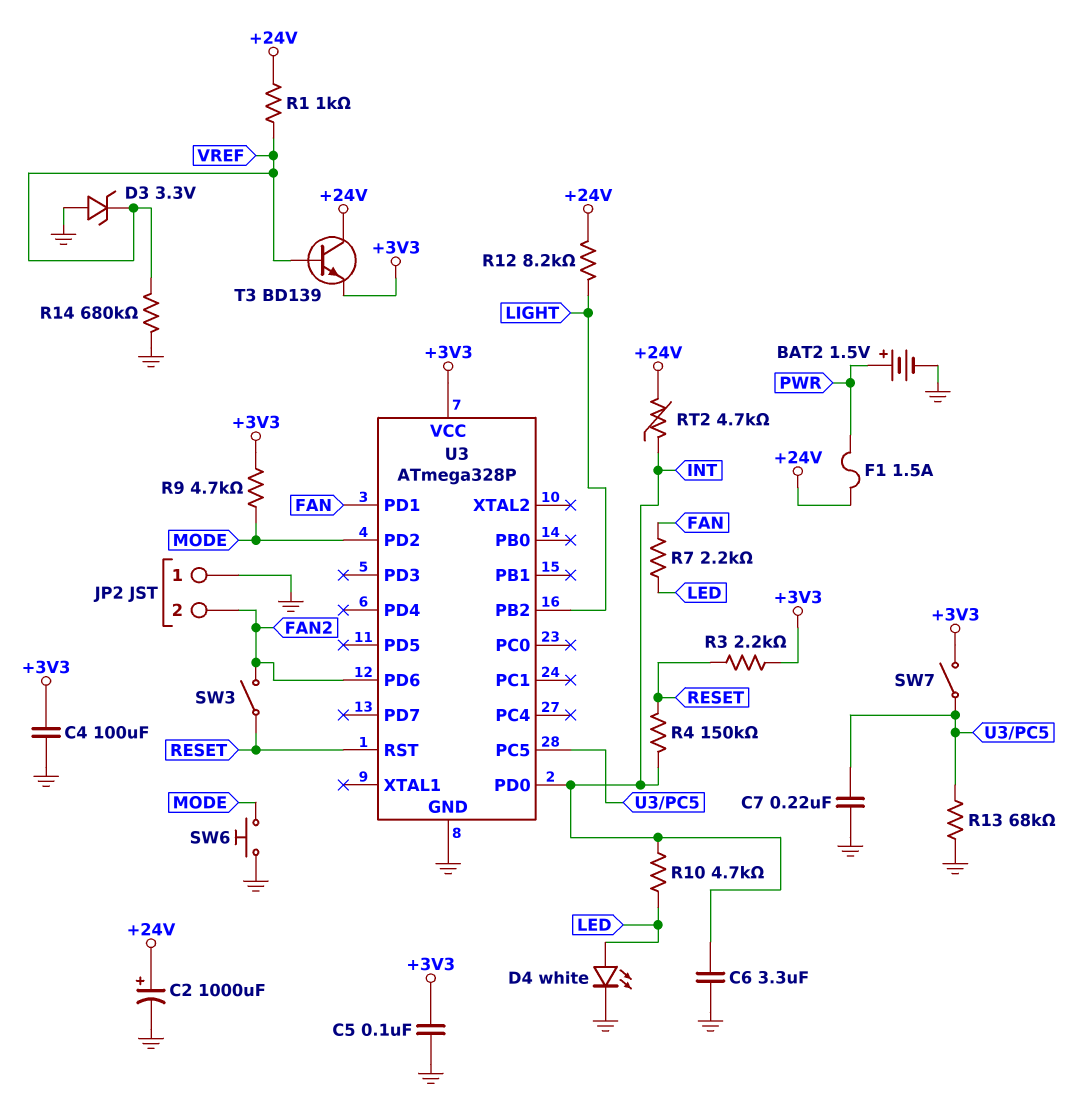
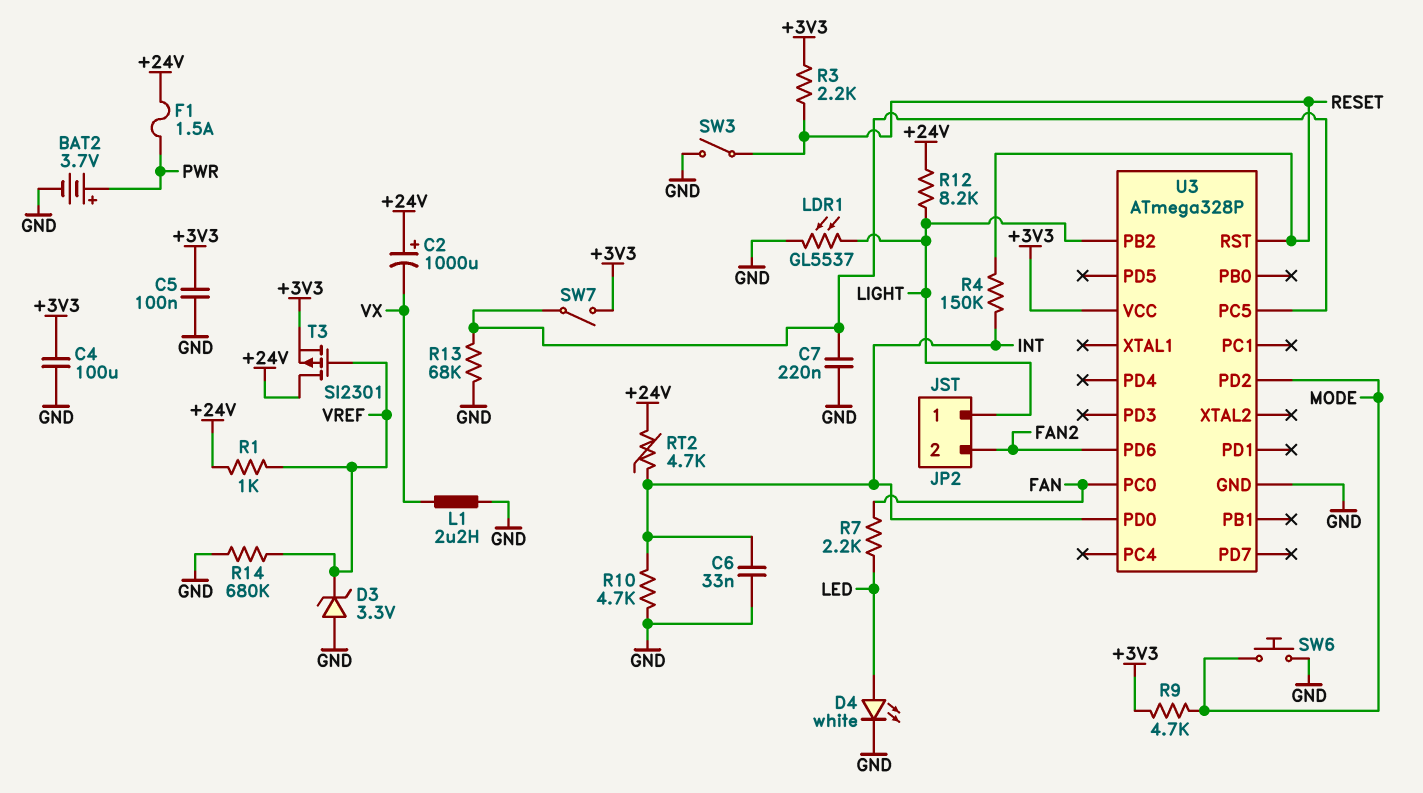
BAT2: 1.5V (plus PWR, minus GND) -> 3.7V (plus PWR, minus GND)
C2: 1000uF (plus +24V, minus GND) -> 1000uF (plus +24V, minus VX)
C6: 3.3uF (GND, INT) -> 33nF (GND, INT)
JP2 pin 1: GND -> LIGHT
L1: none -> 2.2uH (GND, VX)
LDR1: none -> GL5537 (GND, LIGHT)
R10: 4.7k (INT, LED) -> 4.7k (GND, INT)
SW3: switch (FAN2, RESET) -> switch (GND, RESET)
T3: NPN BD139 (B VREF, C +24V, E +3V3) -> PMOS SI2301 (G VREF, D +24V, S +3V3)
U3 pin PC0: none -> FAN
U3 pin PD1: FAN -> none

